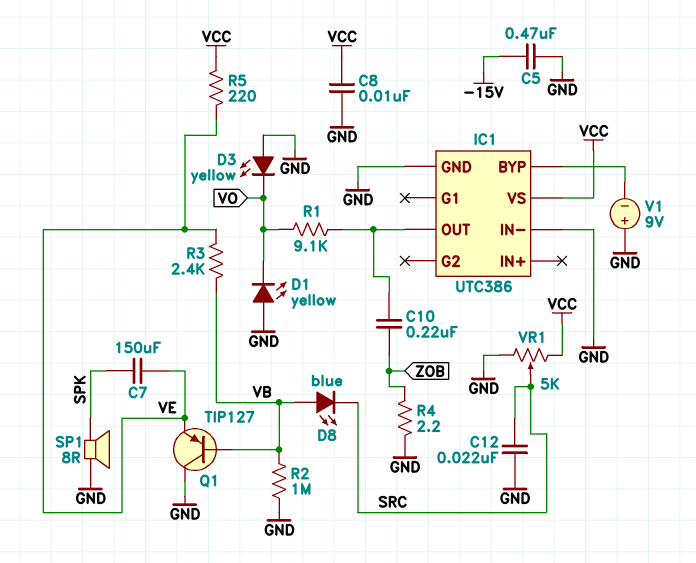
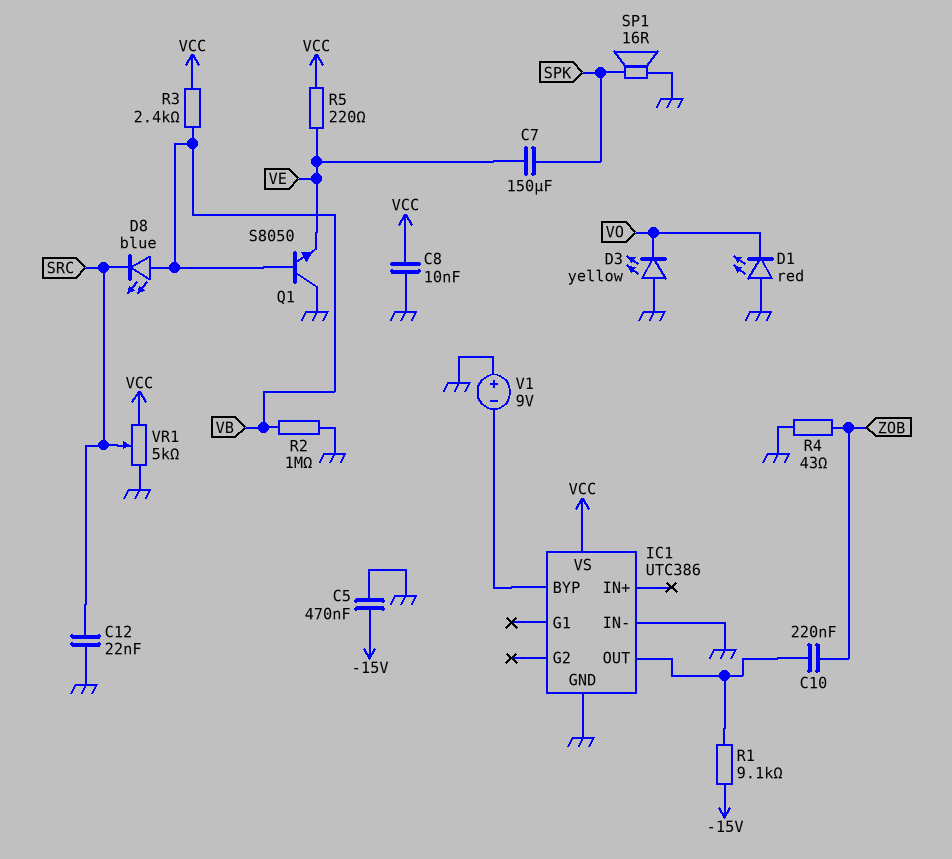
D1: LED yellow (A GND, K VO) -> LED red (A GND, K VO)
Q1: PNP TIP127 (B VB, C GND, E VE) -> NPN S8050 (B VB, C GND, E VE)
R1: 9.1k (IC1/OUT, VO) -> 9.1k (-15V, IC1/OUT)
R3: 2.4k (VB, VE) -> 2.4k (VB, VCC)
R4: 2.2 (GND, ZOB) -> 43 (GND, ZOB)
SP1: speaker 8R (GND, SPK) -> speaker 16R (GND, SPK)

